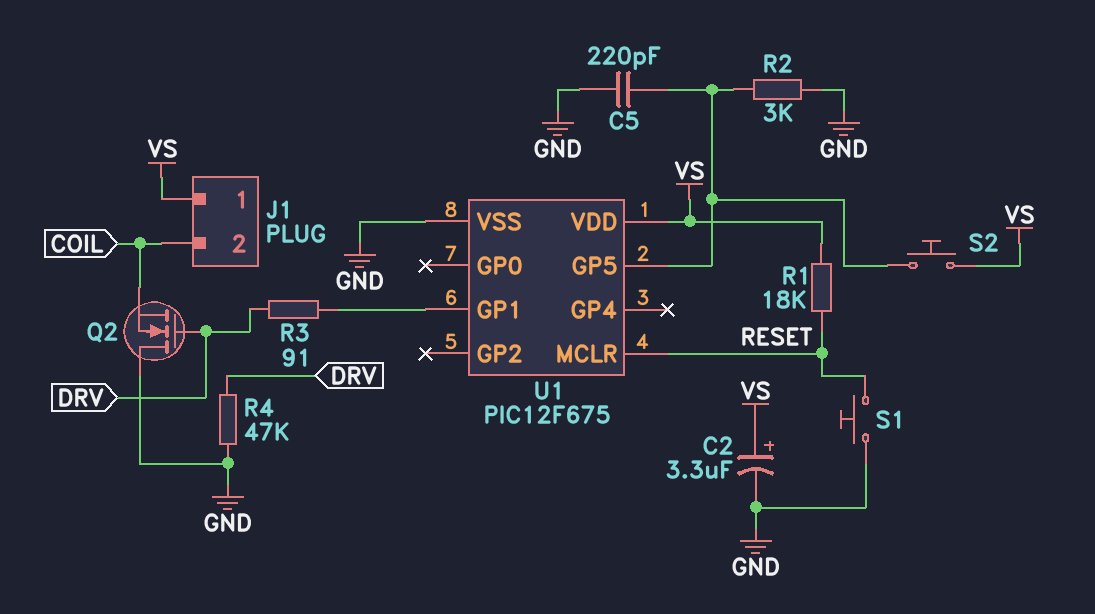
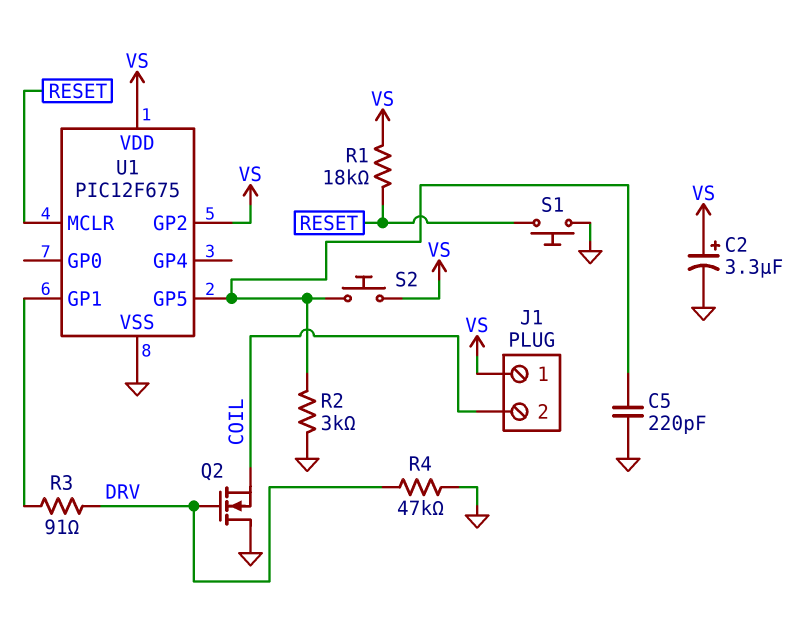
U1 pin GP2: none -> VS

